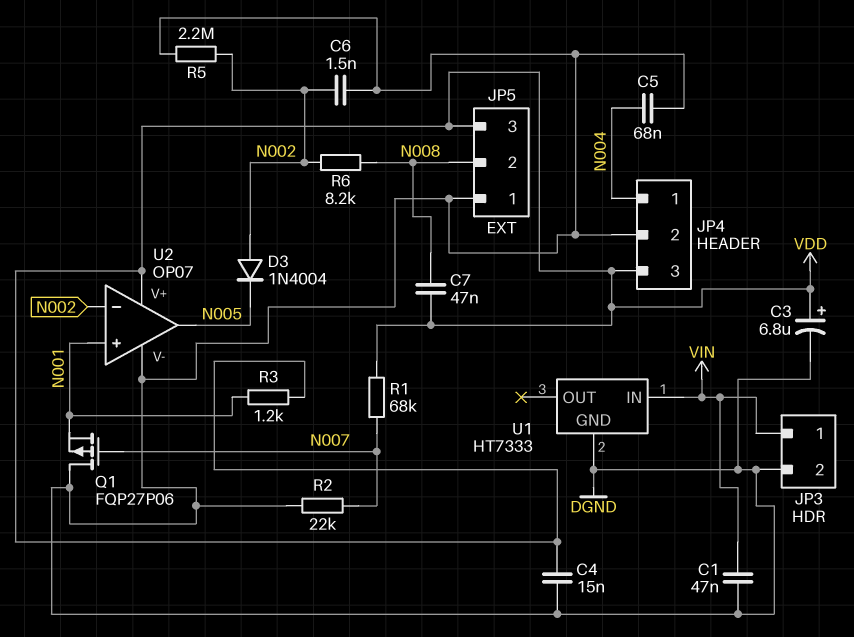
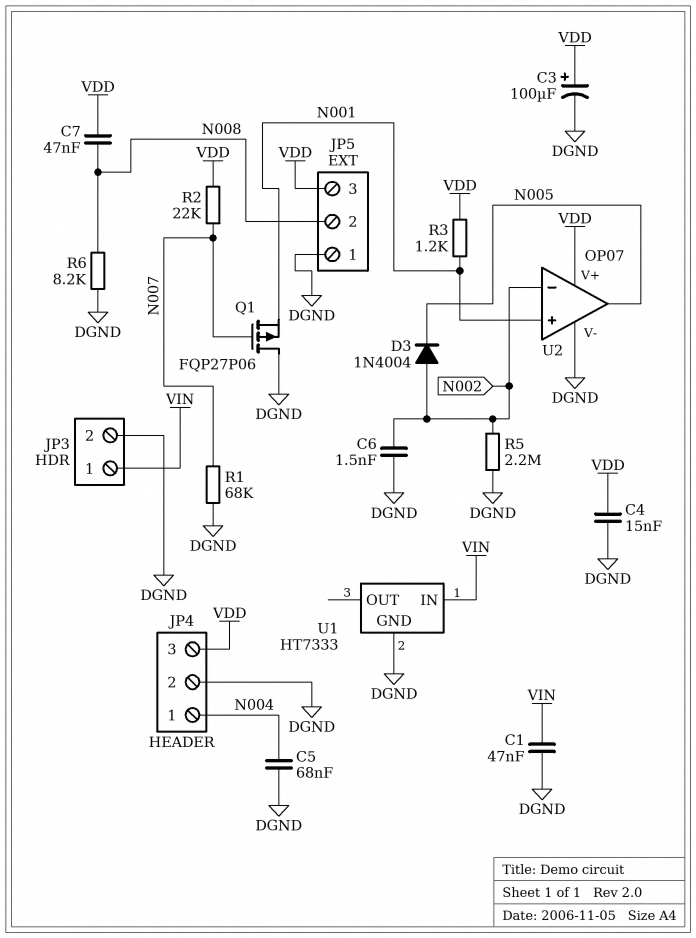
C3: 6.8uF (plus VDD, minus DGND) -> 100uF (plus VDD, minus DGND)
R1: 68k (N007, VDD) -> 68k (DGND, N007)
R2: 22k (DGND, N007) -> 22k (N007, VDD)
R6: 8.2k (N002, N008) -> 8.2k (DGND, N008)

